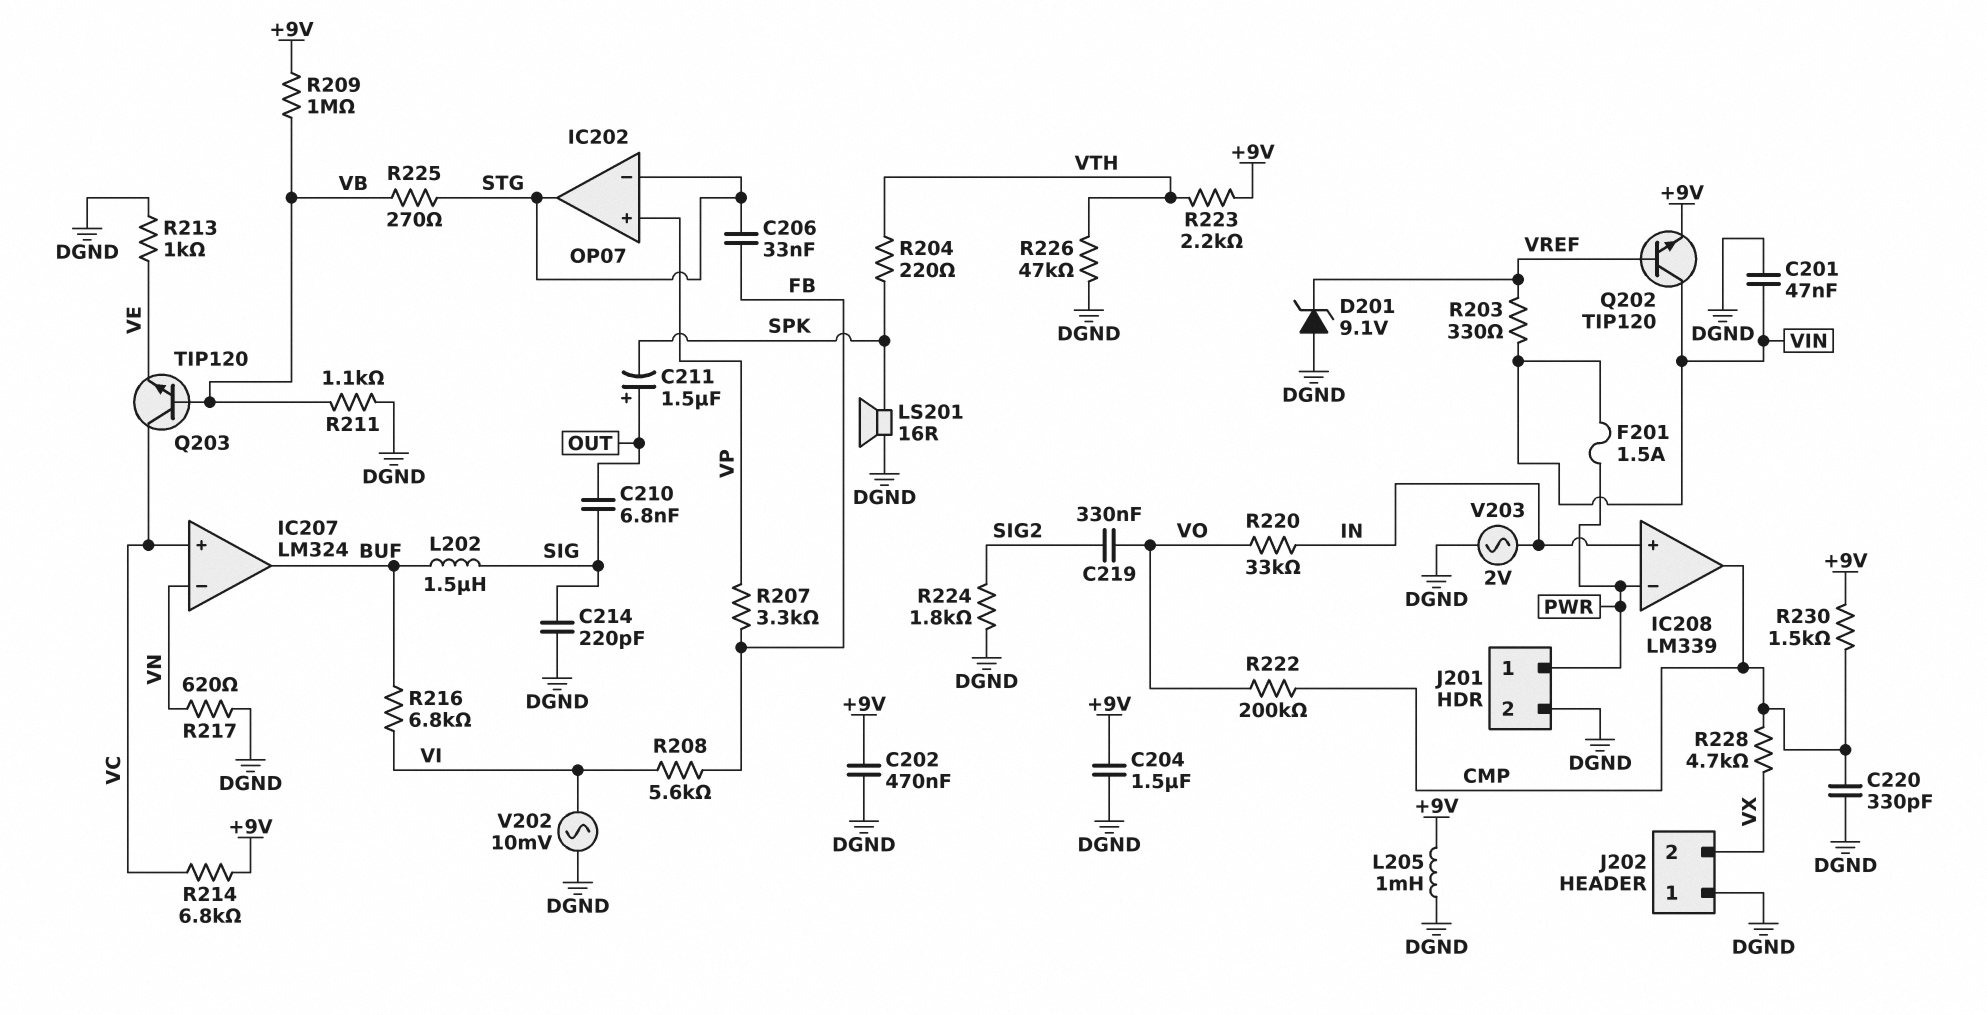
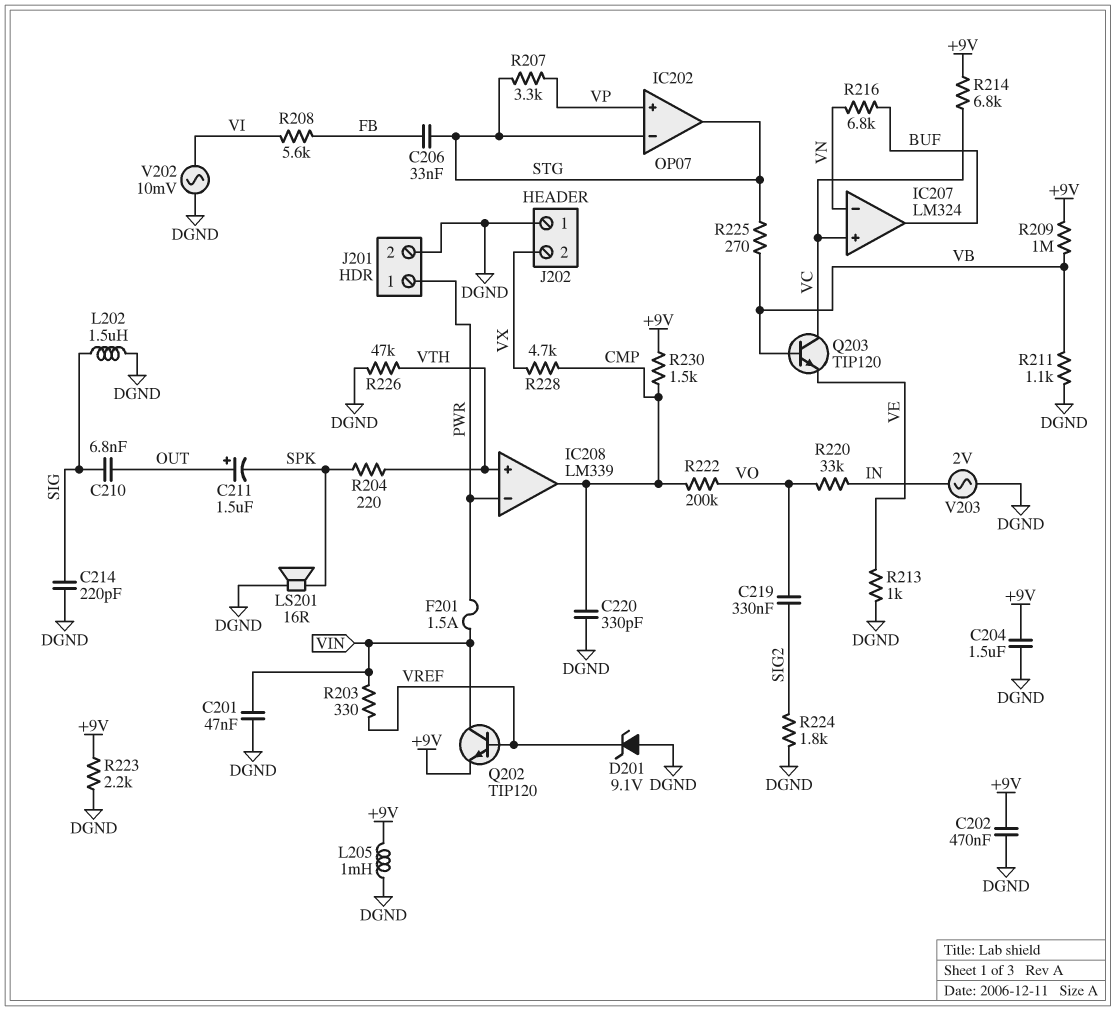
IC208 pin in+: IN -> VTH
L202: 1.5uH (BUF, SIG) -> 1.5uH (DGND, SIG)
R207: 3.3k (FB, VP) -> 3.3k (STG, VP)
R216: 6.8k (BUF, VI) -> 6.8k (BUF, VN)
R217: 620 (DGND, VN) -> none
R223: 2.2k (+9V, VTH) -> 2.2k (+9V, DGND)

